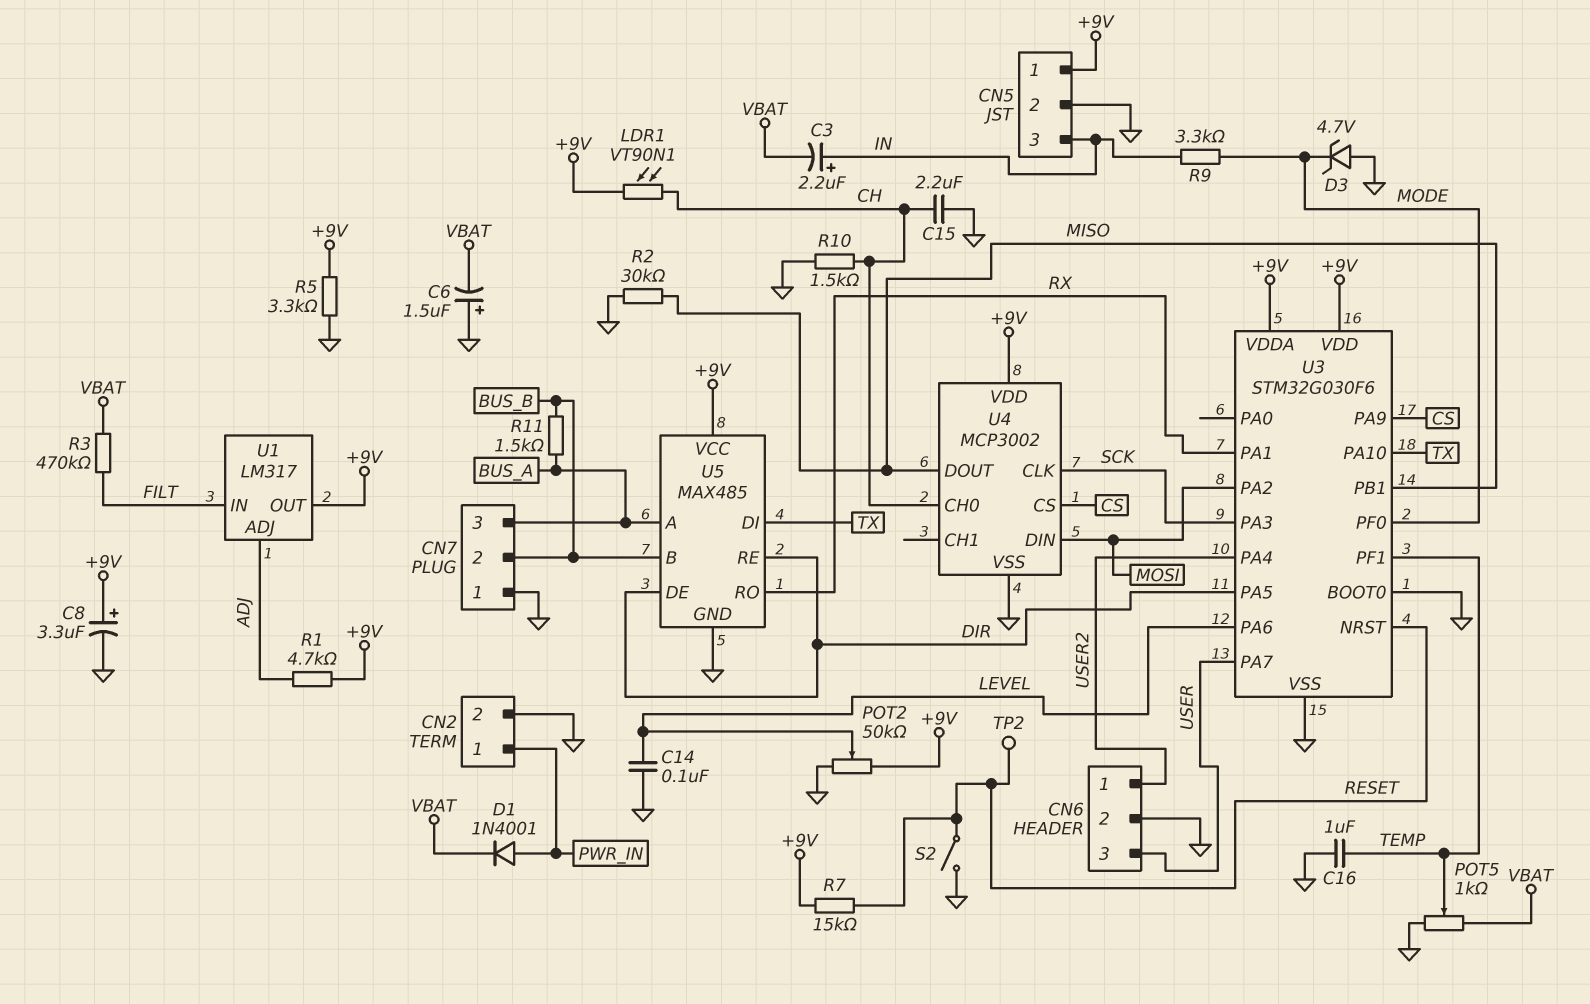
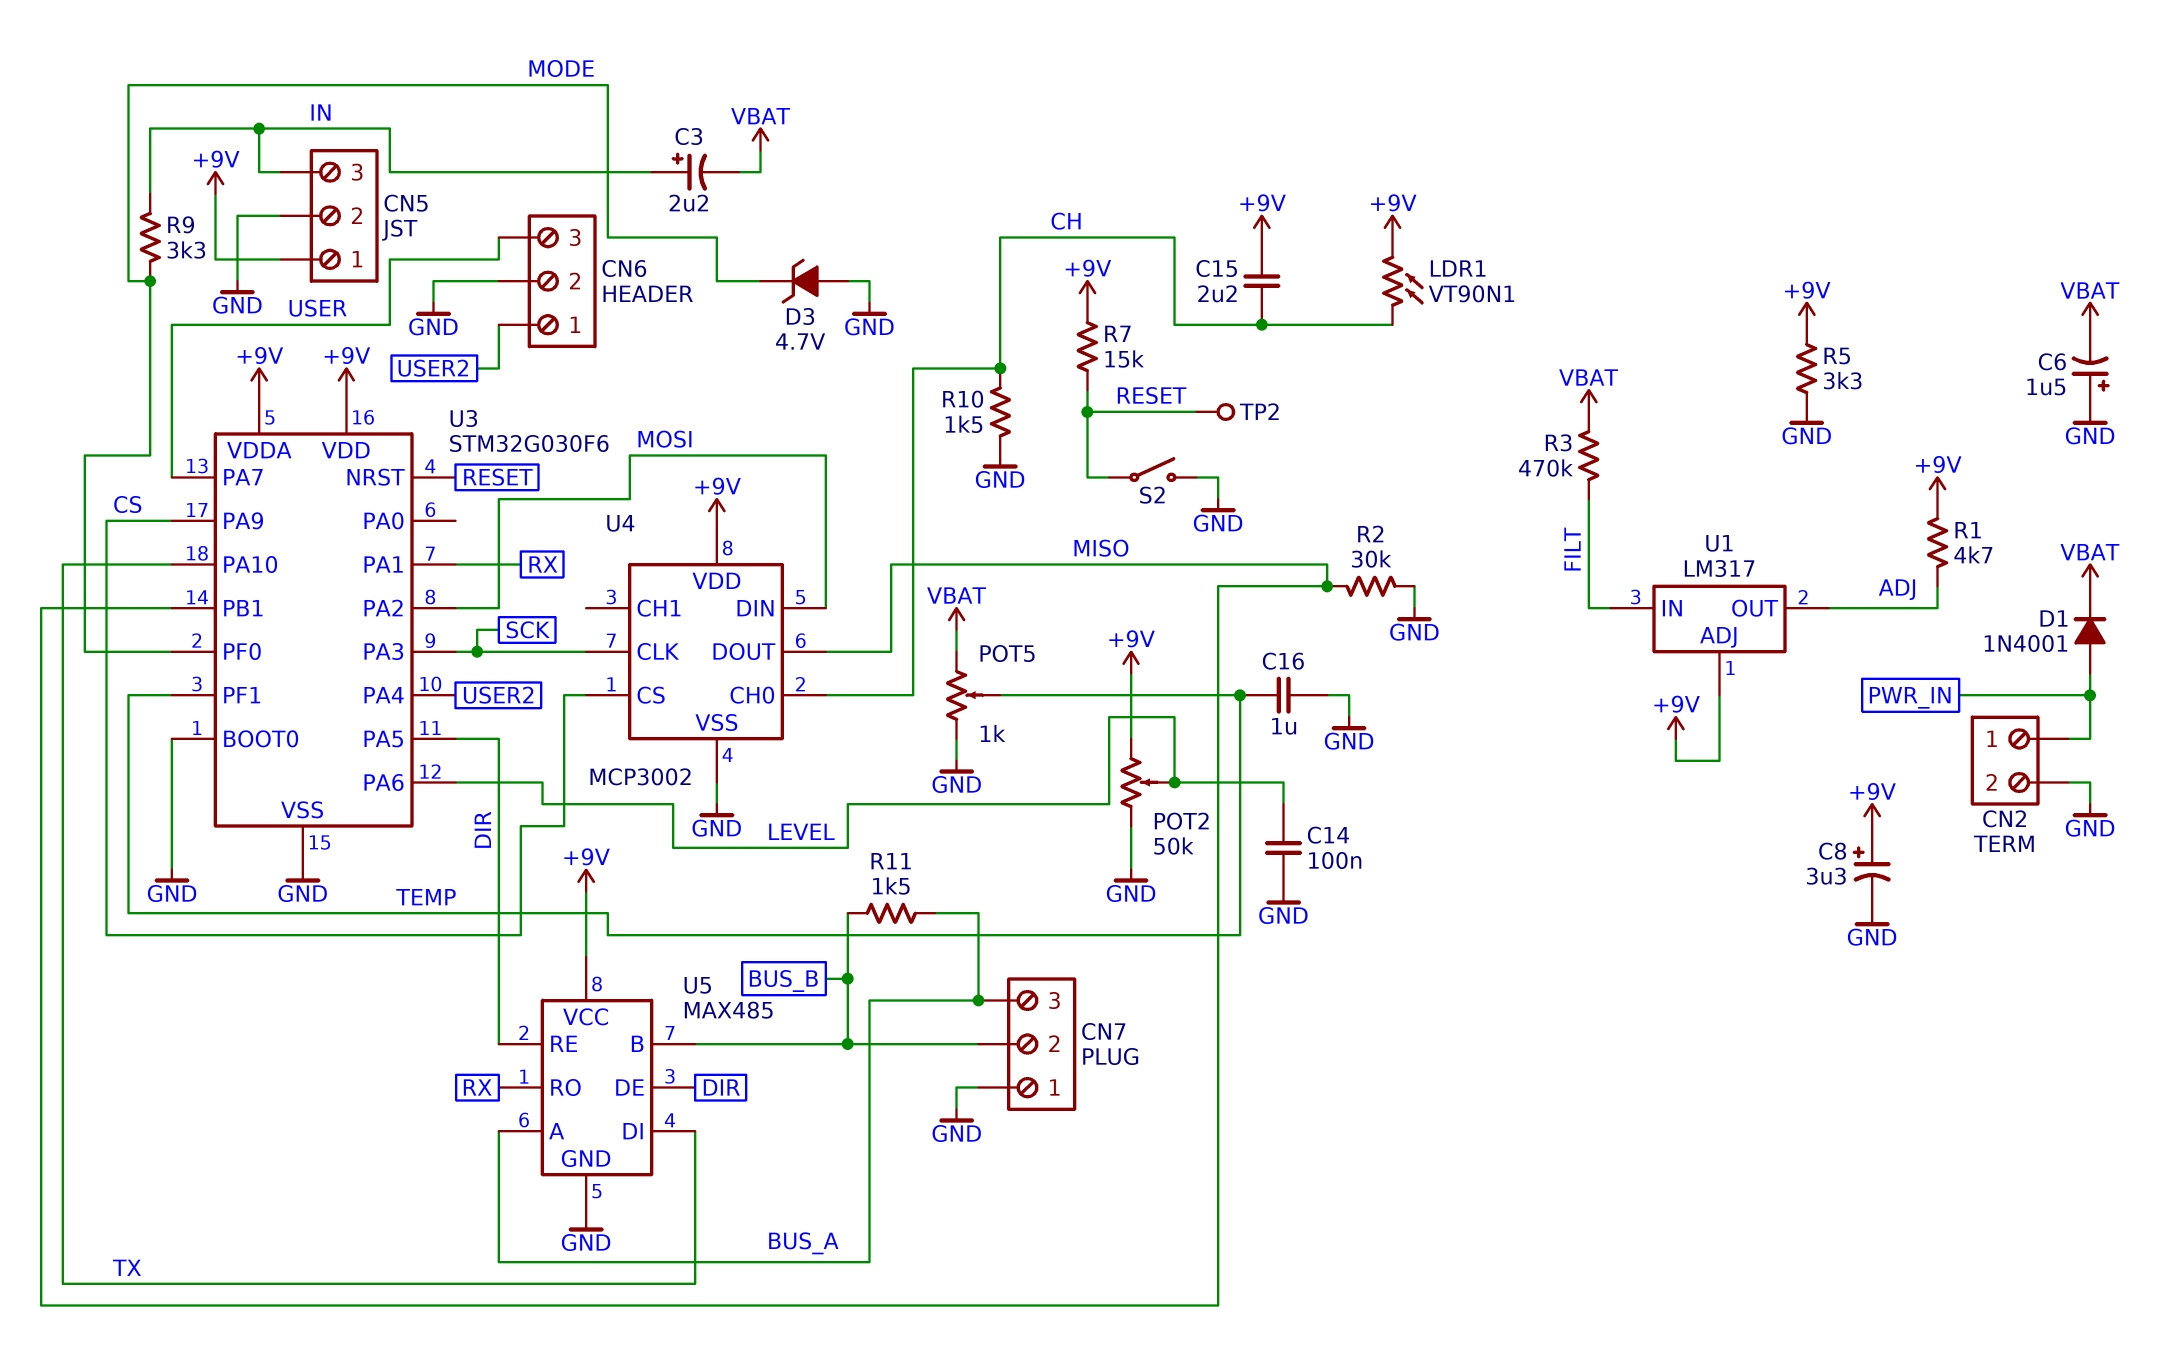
C15: 2.2uF (CH, GND) -> 2.2uF (+9V, CH)
U1 pin ADJ: ADJ -> +9V
U1 pin OUT: +9V -> ADJ

